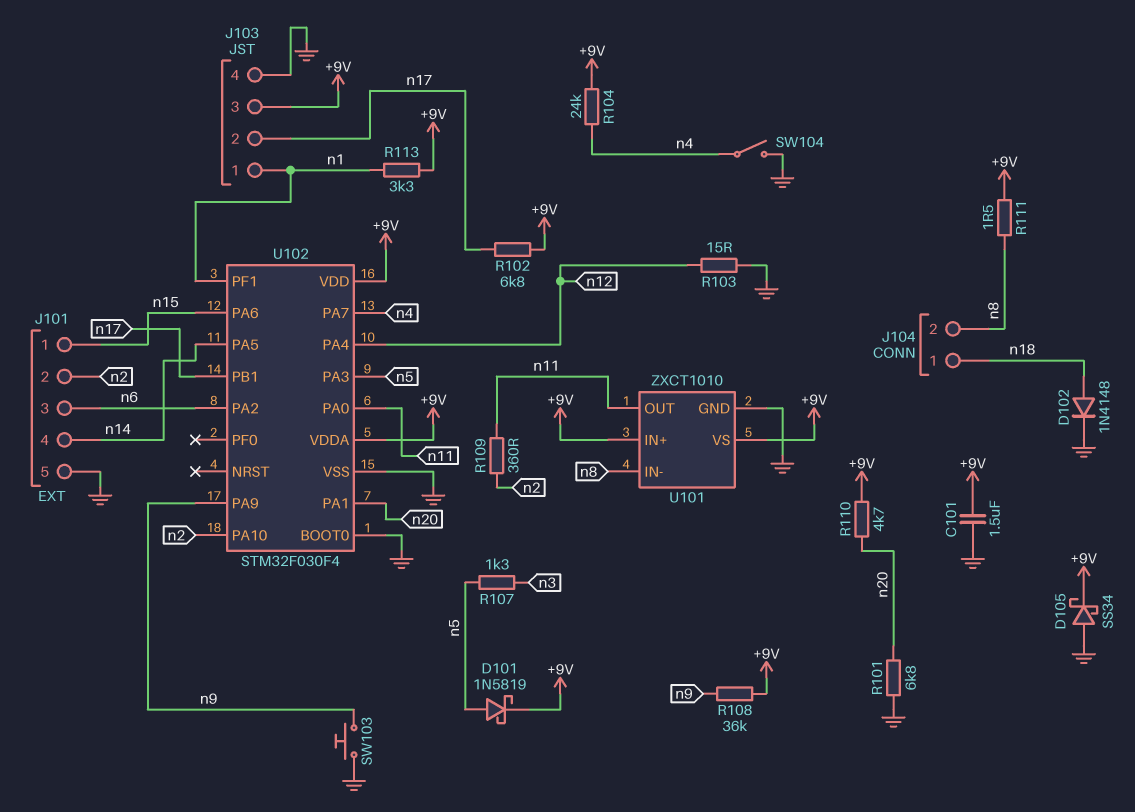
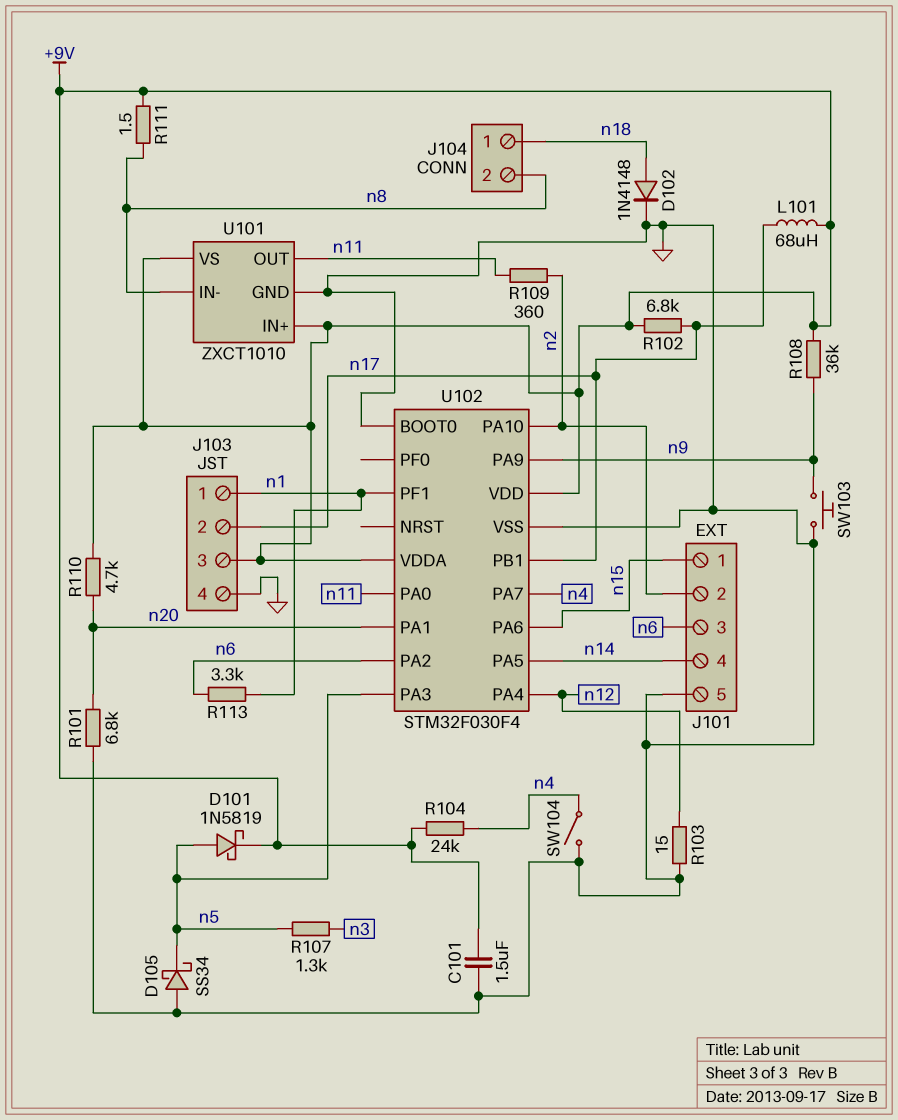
D105: schottky SS34 (A GND, K +9V) -> schottky SS34 (A GND, K n5)
L101: none -> 68uH (+9V, n17)
R113: 3.3k (+9V, n1) -> 3.3k (n1, n6)

